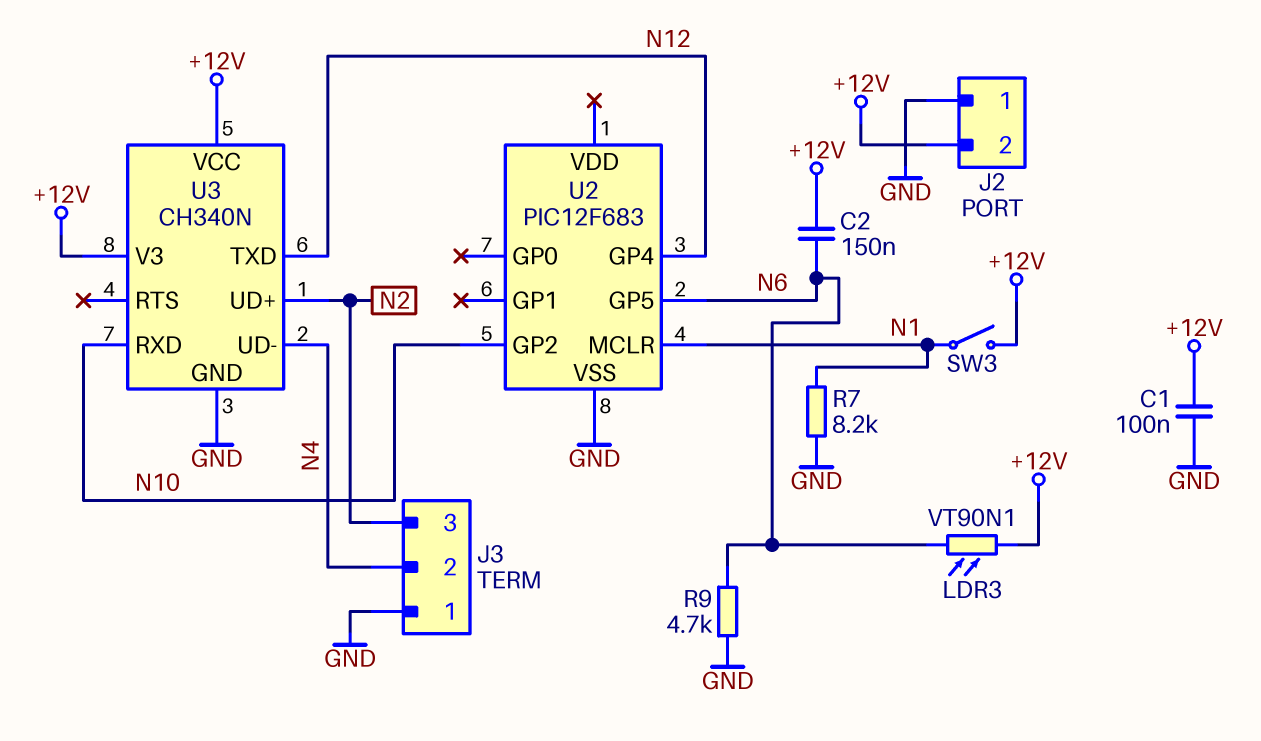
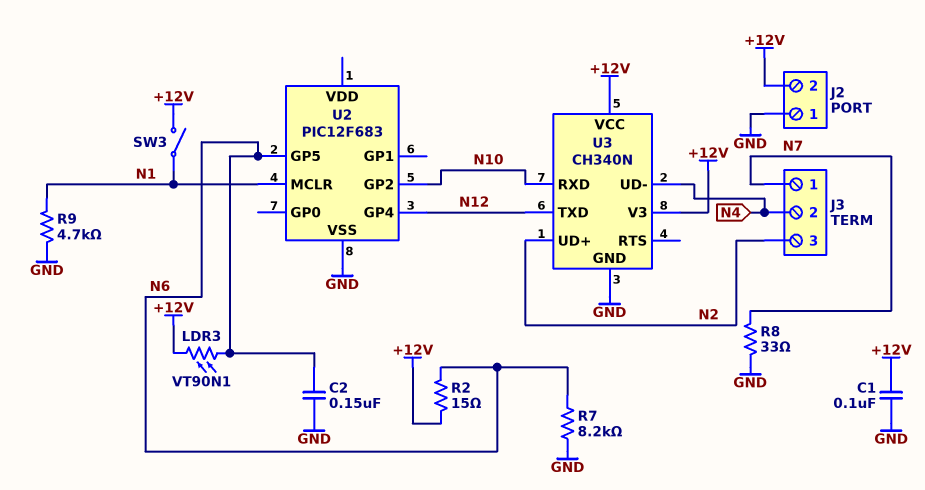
C2: 150nF (+12V, N6) -> 150nF (GND, N6)
J3 pin 1: GND -> N7
R2: none -> 15 (+12V, N6)
R7: 8.2k (GND, N1) -> 8.2k (GND, N6)
R8: none -> 33 (GND, N7)
R9: 4.7k (GND, N6) -> 4.7k (GND, N1)

